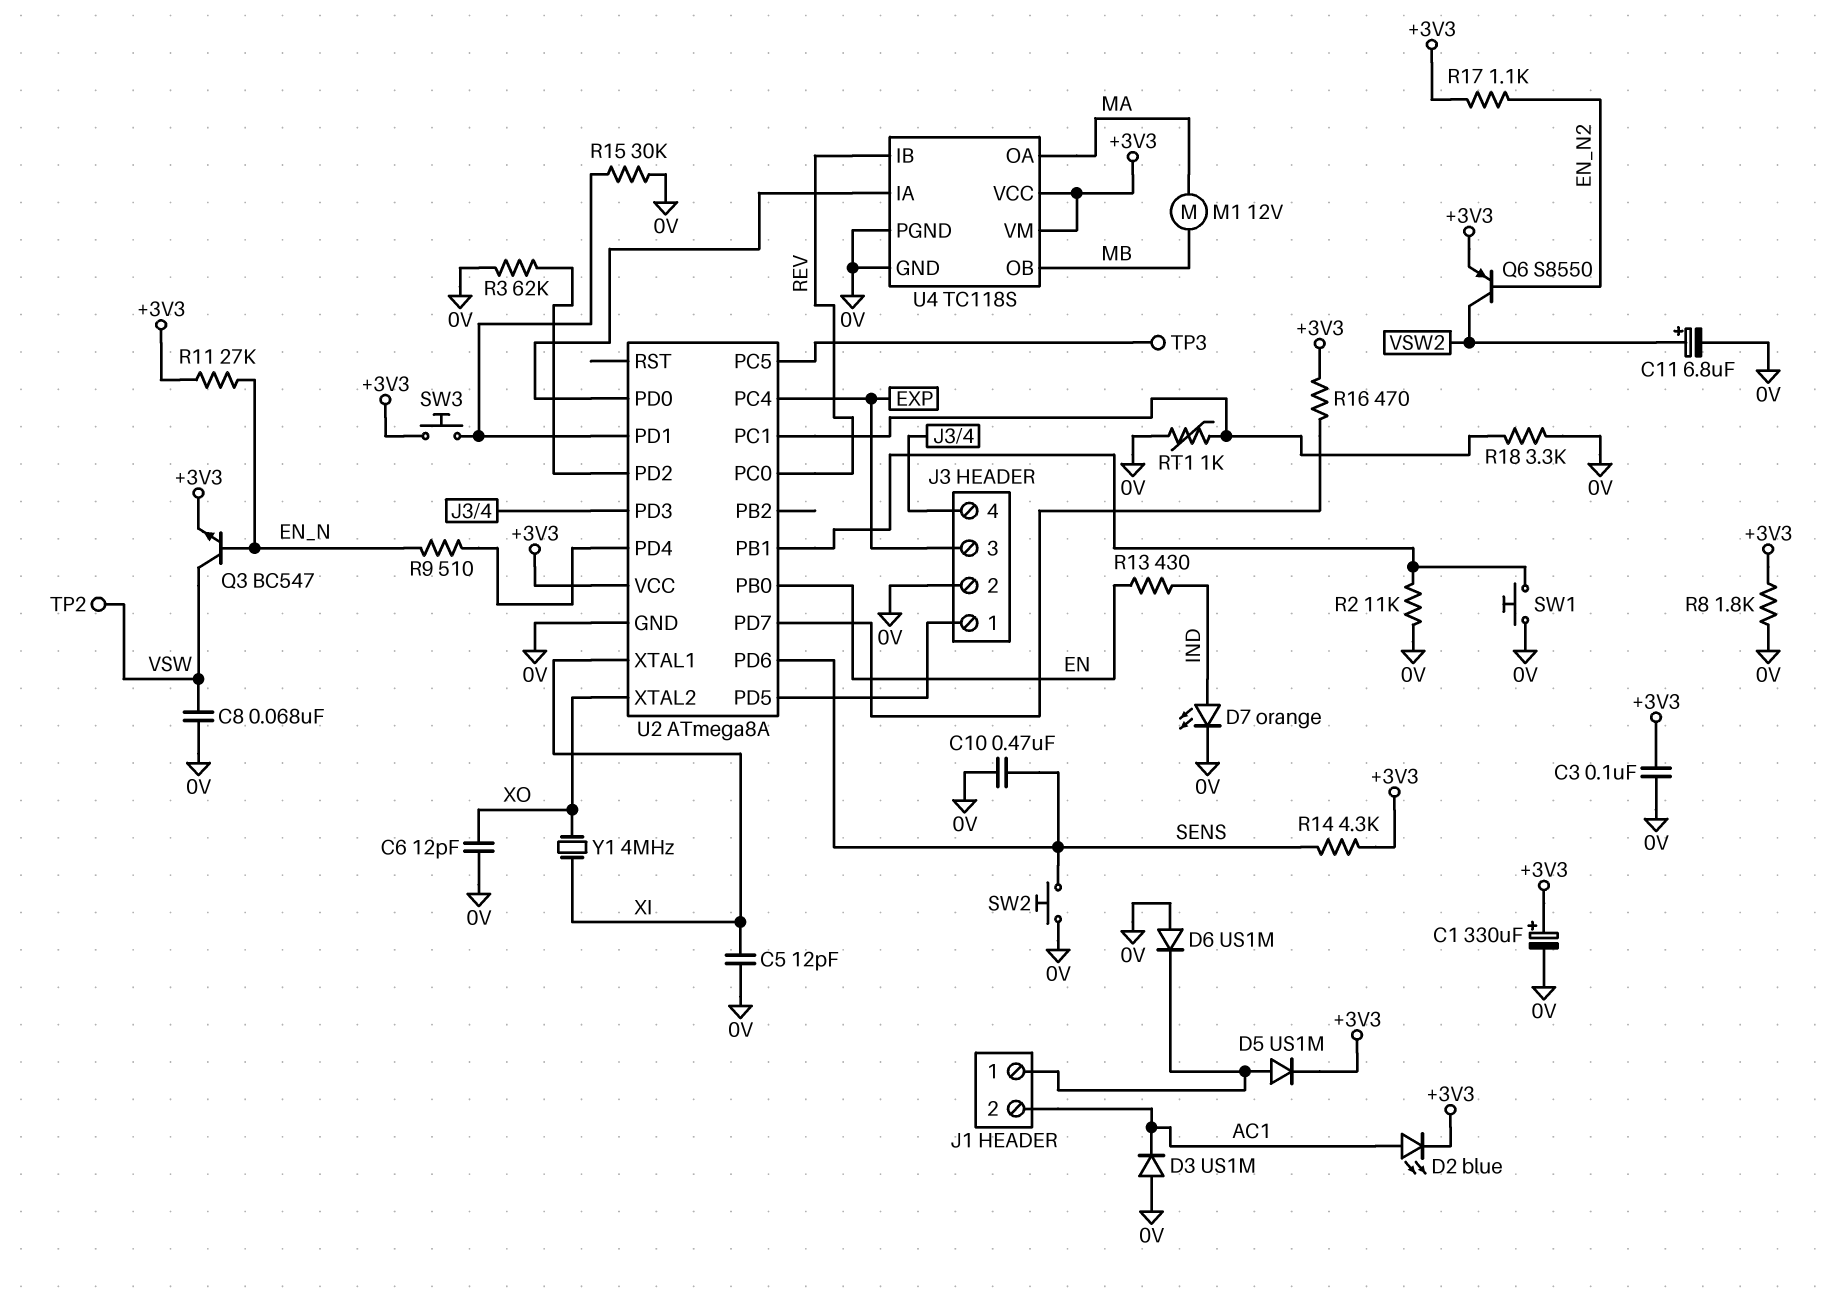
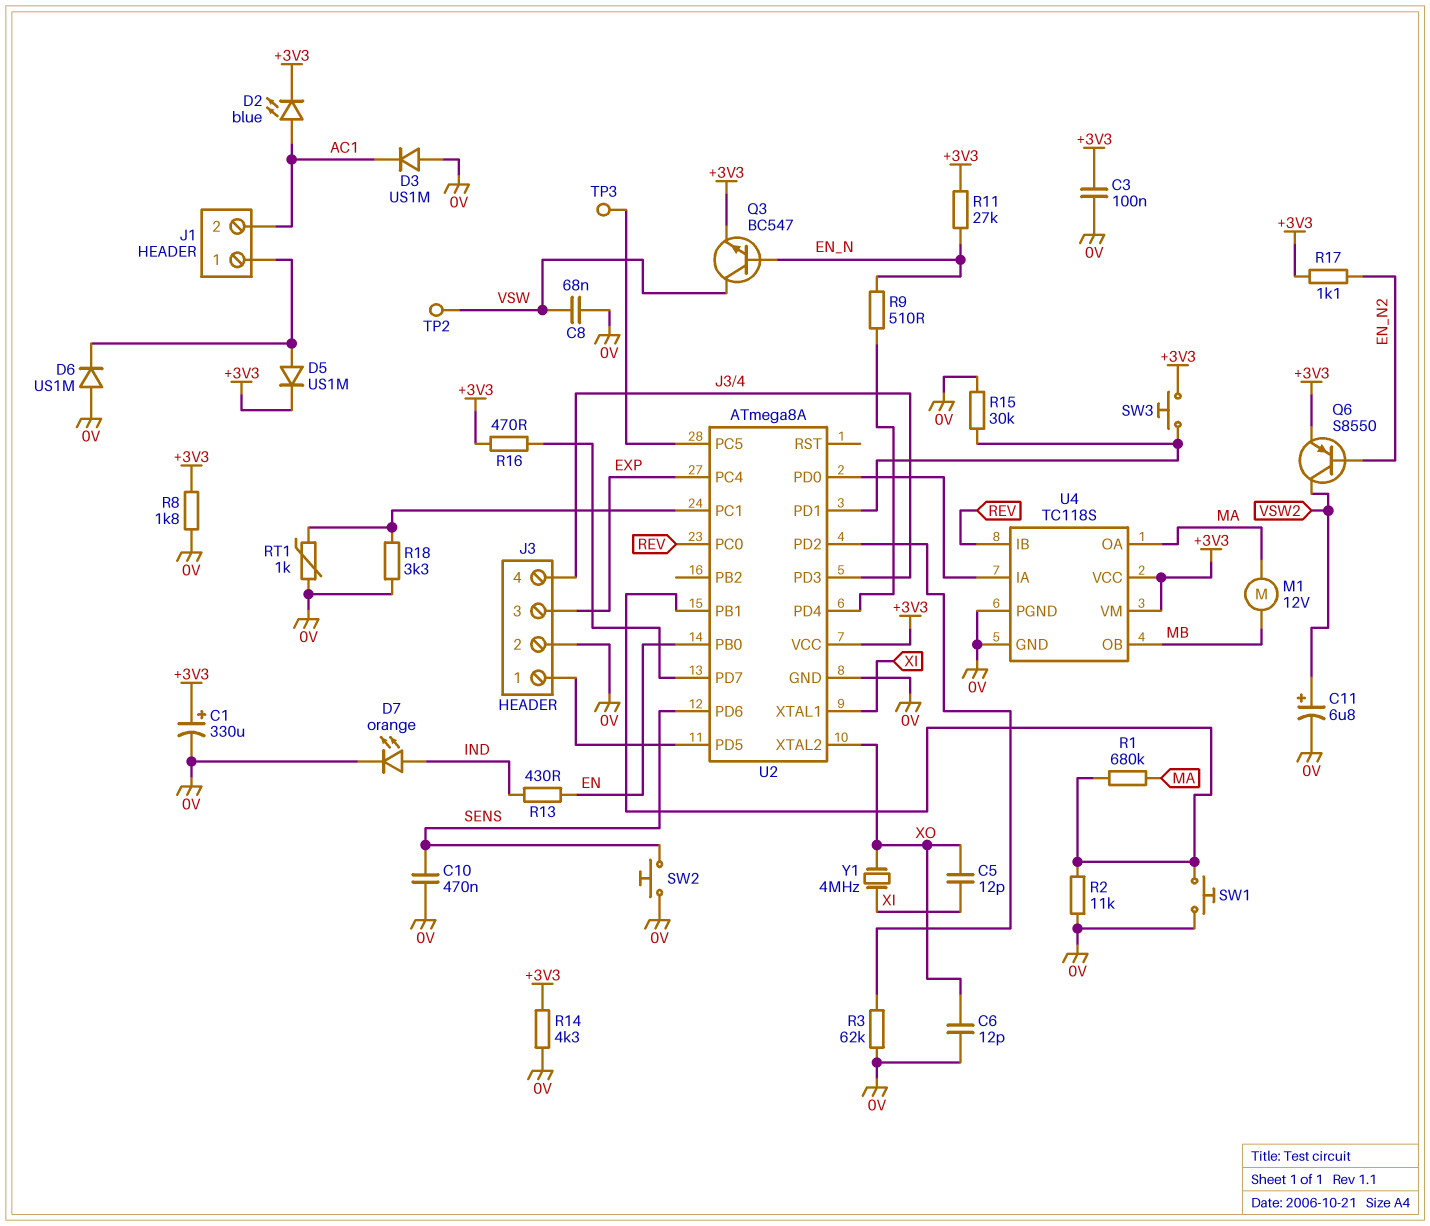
C5: 12pF (0V, XI) -> 12pF (XI, XO)
R1: none -> 680k (MA, U2/PB1)
R14: 4.3k (+3V3, SENS) -> 4.3k (+3V3, 0V)

